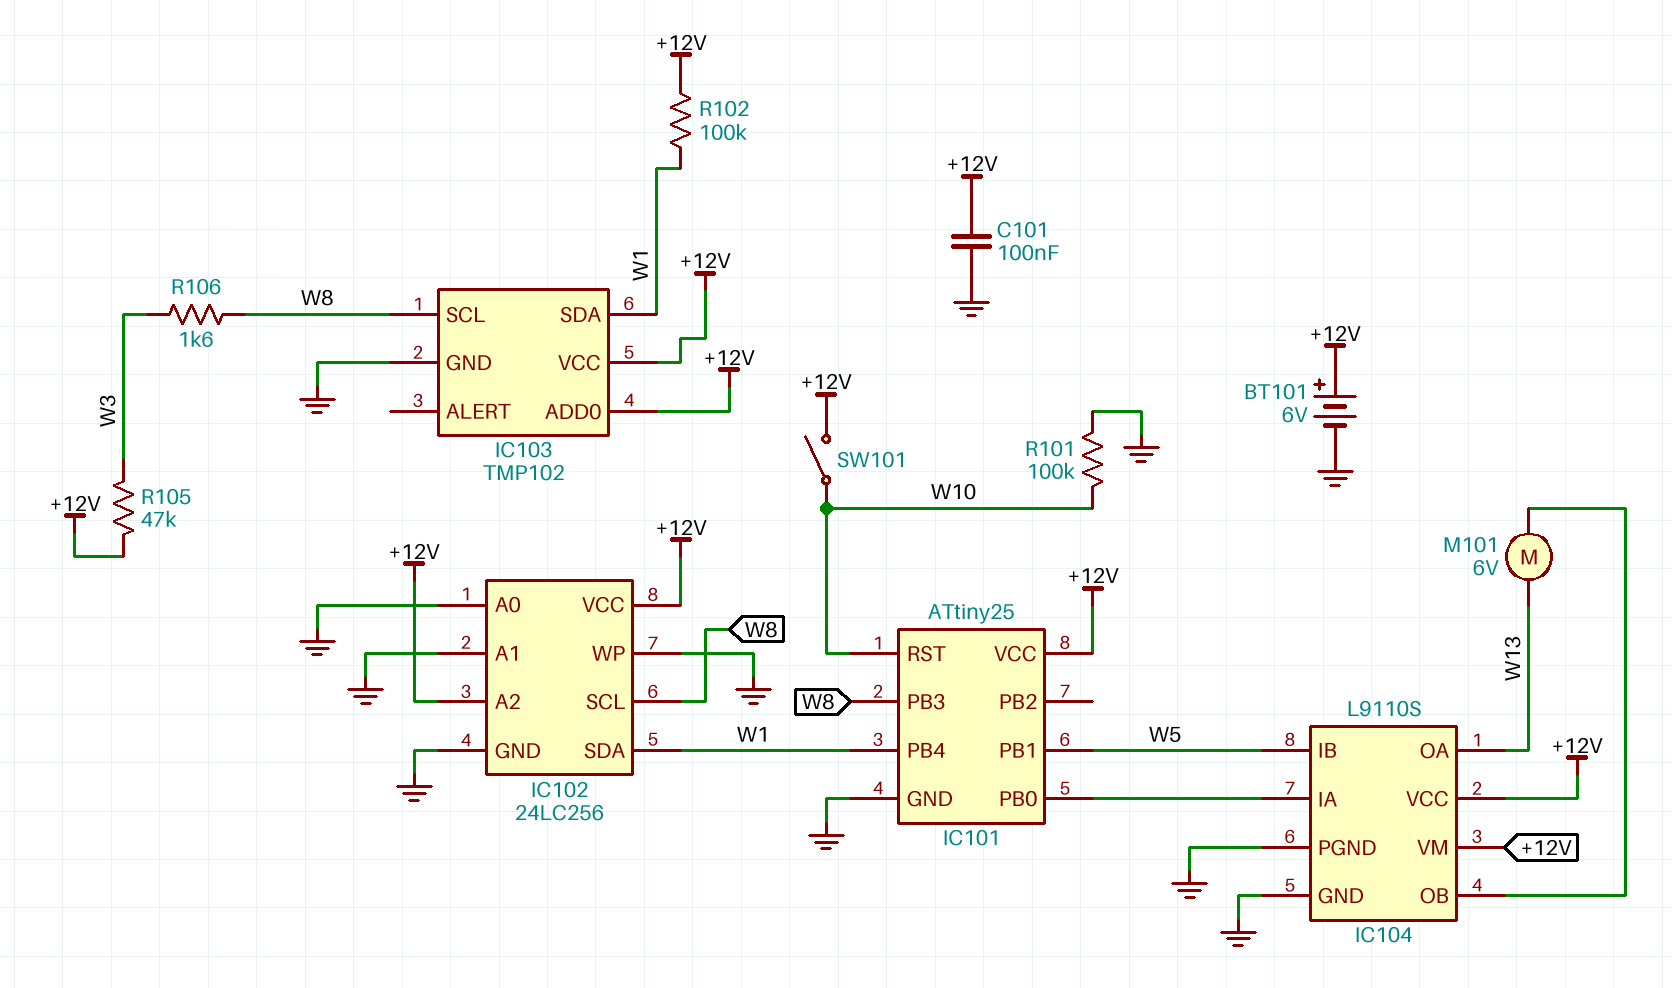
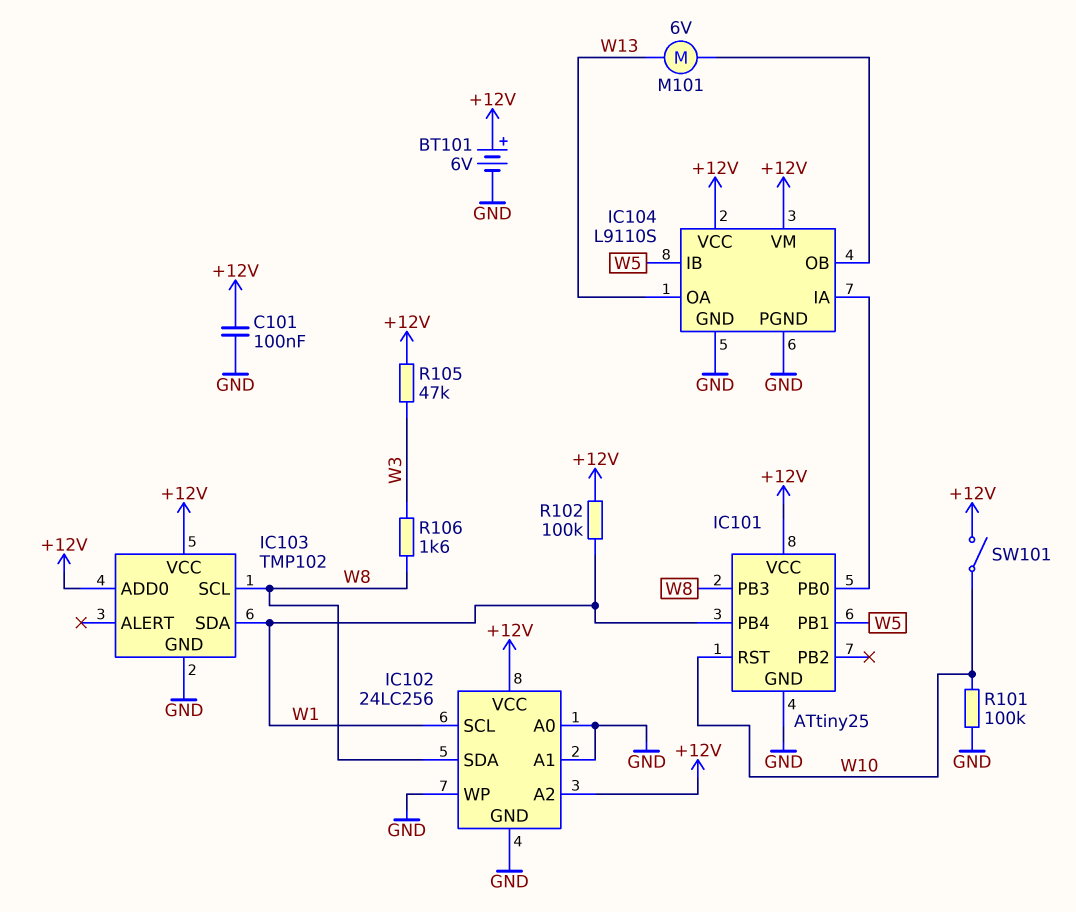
IC102 pin SCL: W8 -> W1
IC102 pin SDA: W1 -> W8

